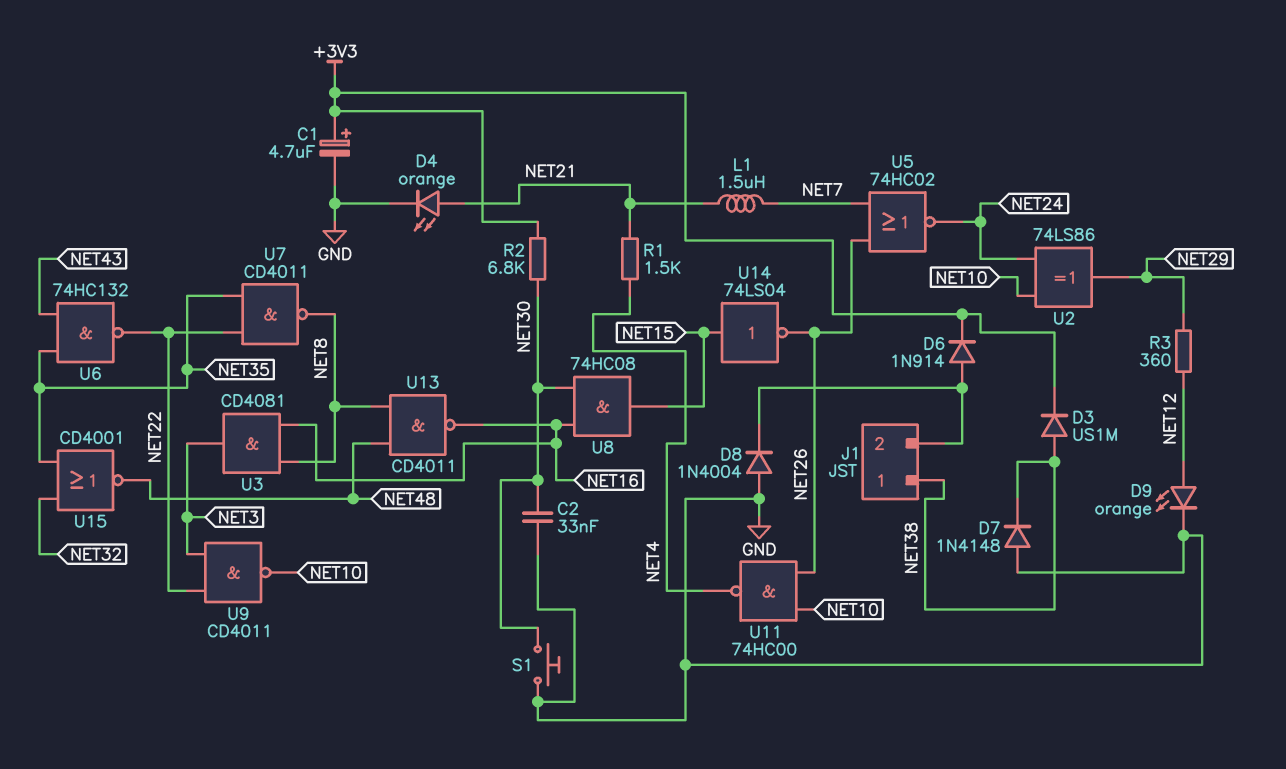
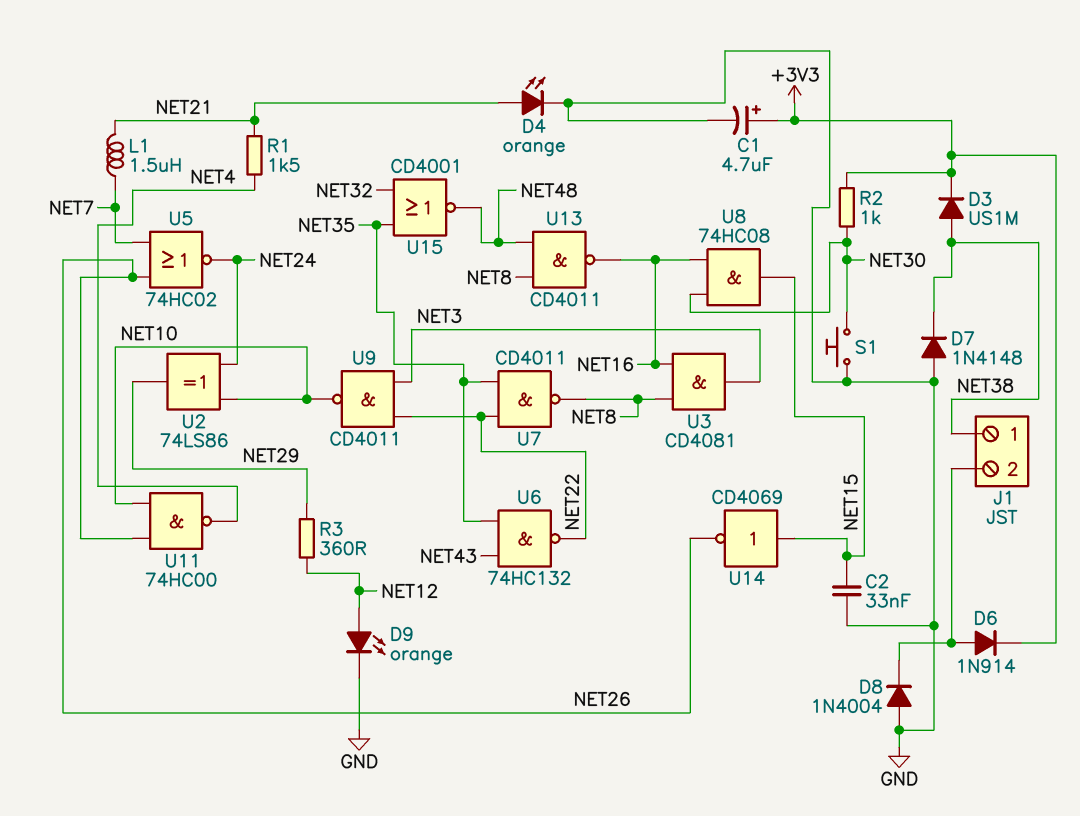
C2: 33nF (GND, NET30) -> 33nF (GND, NET15)
R2: 6.8k (+3V3, NET30) -> 1k (+3V3, NET30)
U14: NOT 74LS04 (in NET15, out NET26) -> NOT CD4069 (in NET15, out NET26)

